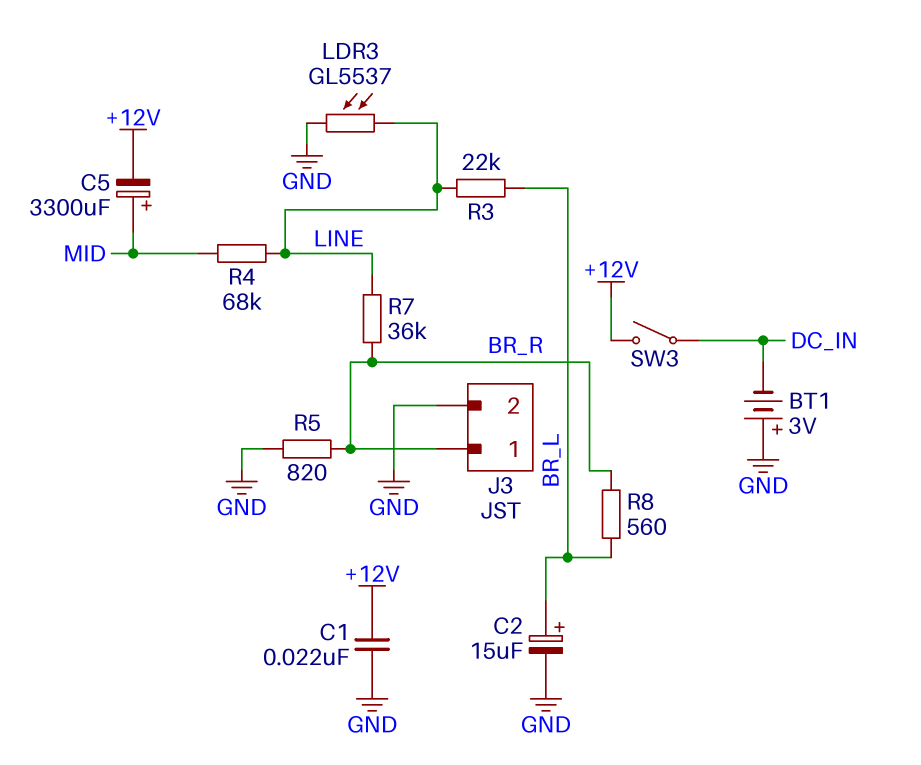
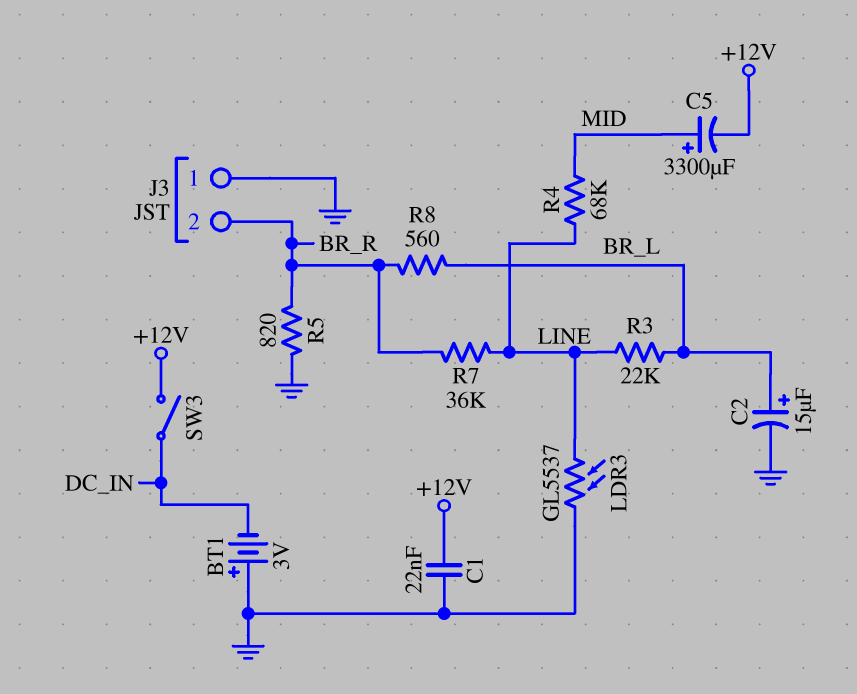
J3 pin 1: BR_R -> GND
J3 pin 2: GND -> BR_R

